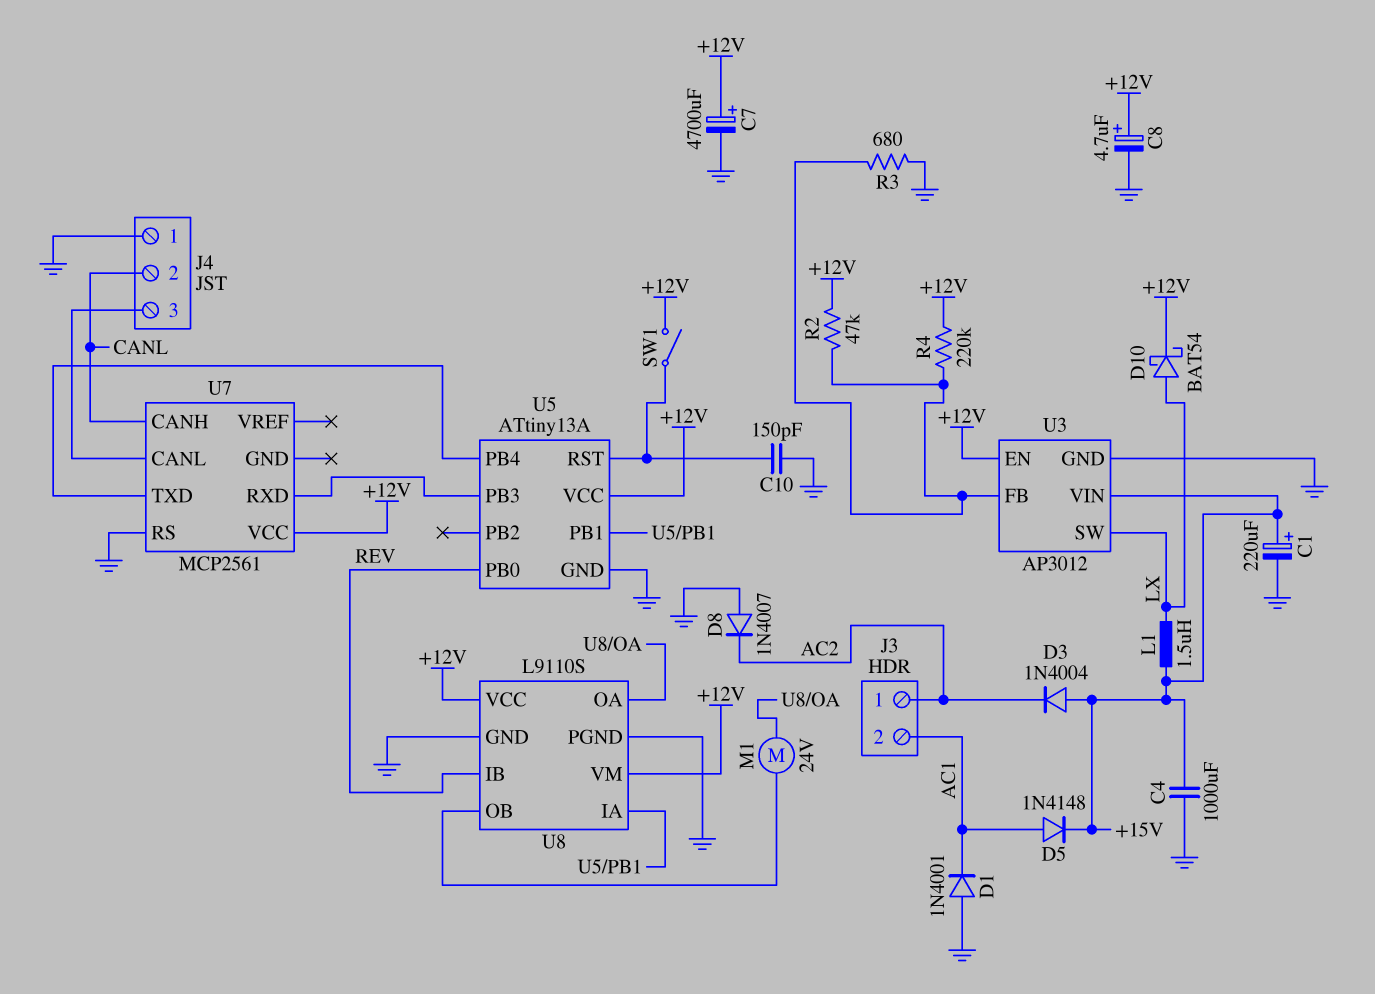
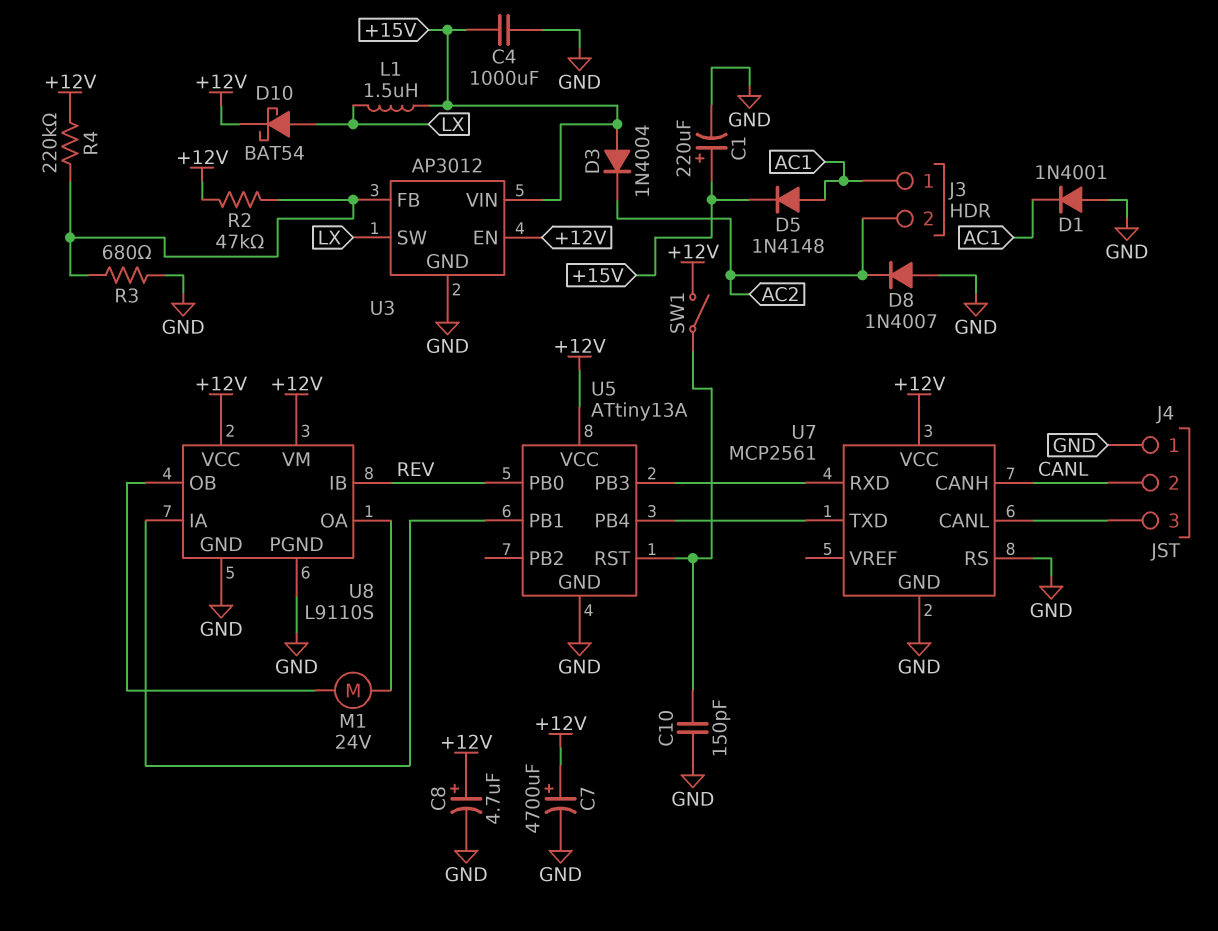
J3 pin 1: AC2 -> AC1
J3 pin 2: AC1 -> AC2
U7 pin GND: none -> GND

